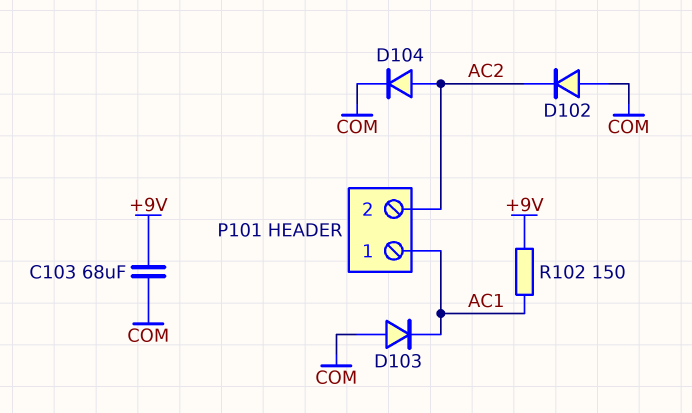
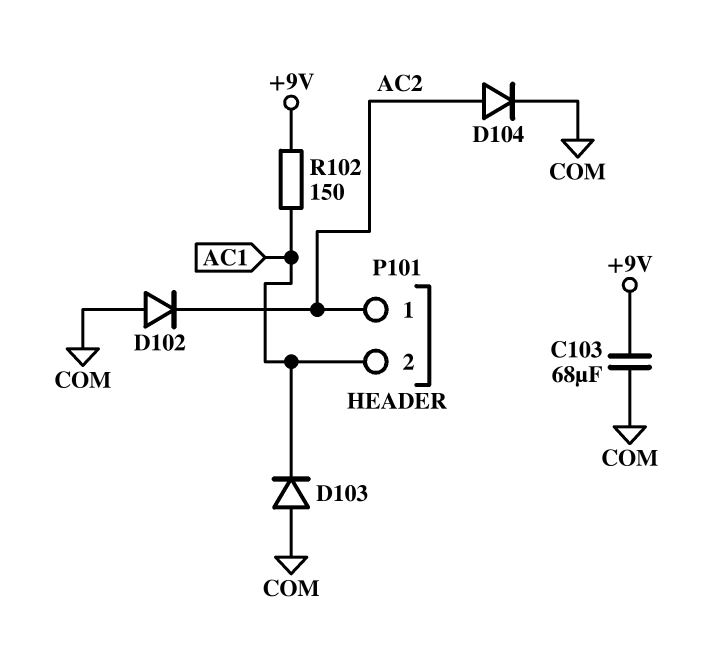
P101 pin 1: AC1 -> AC2
P101 pin 2: AC2 -> AC1

